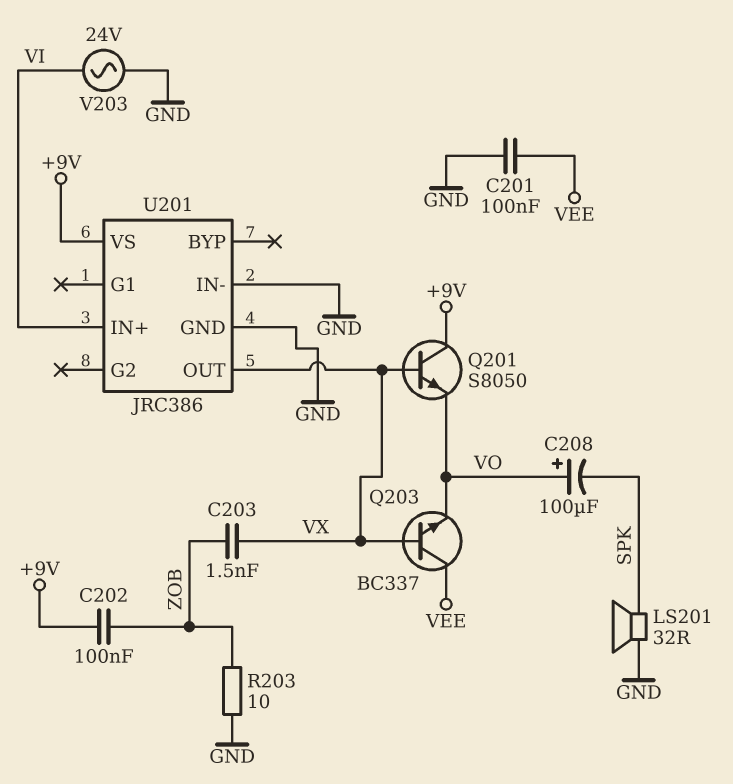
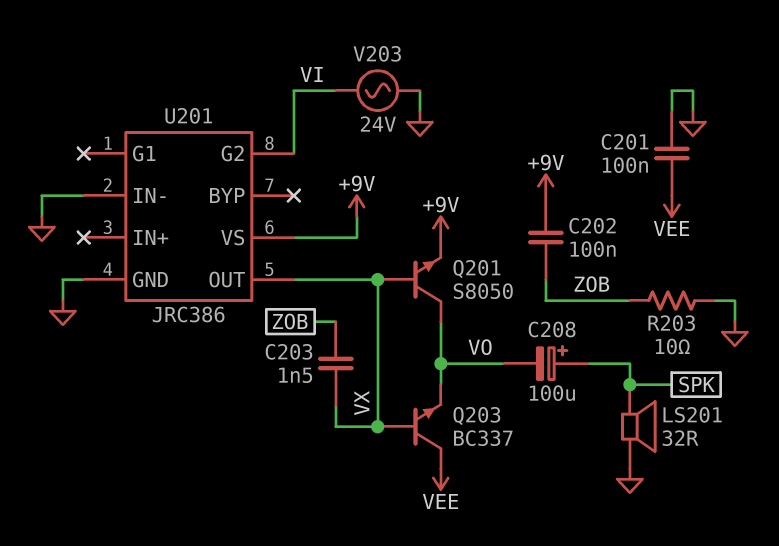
C208: 100uF (plus VO, minus SPK) -> 100uF (plus SPK, minus VO)
Q201: NPN S8050 (B VX, C +9V, E VO) -> NPN S8050 (B VX, C VO, E +9V)
U201 pin G2: none -> VI
U201 pin IN+: VI -> none

